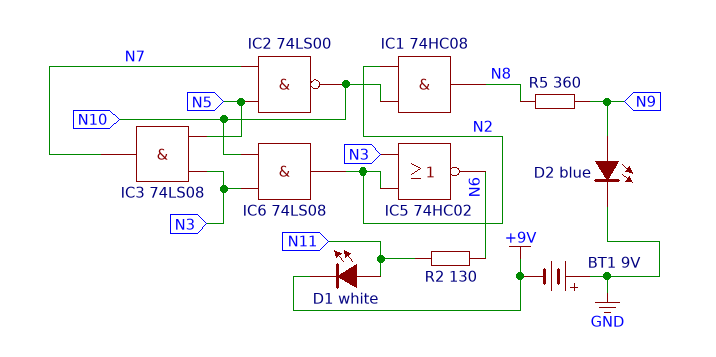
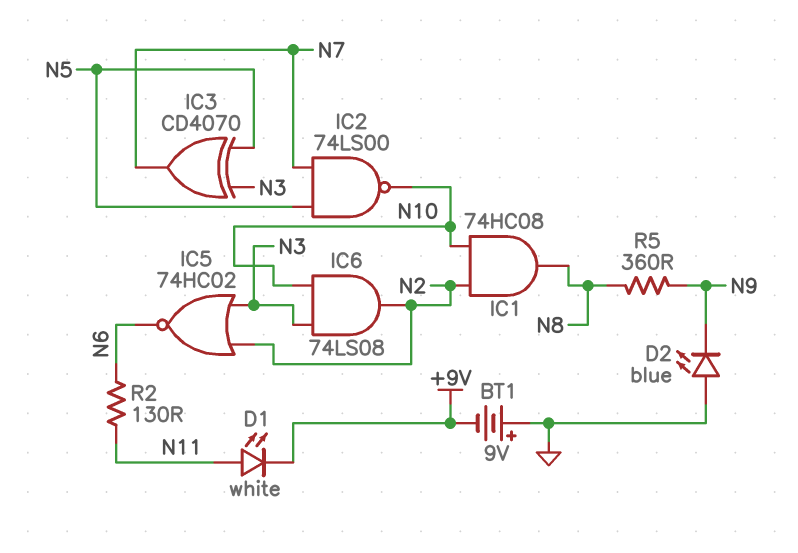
D2: LED blue (A N9, K GND) -> LED blue (A GND, K N9)
IC3: AND 74LS08 (in N3, in N5, out N7) -> XOR CD4070 (in N3, in N5, out N7)

